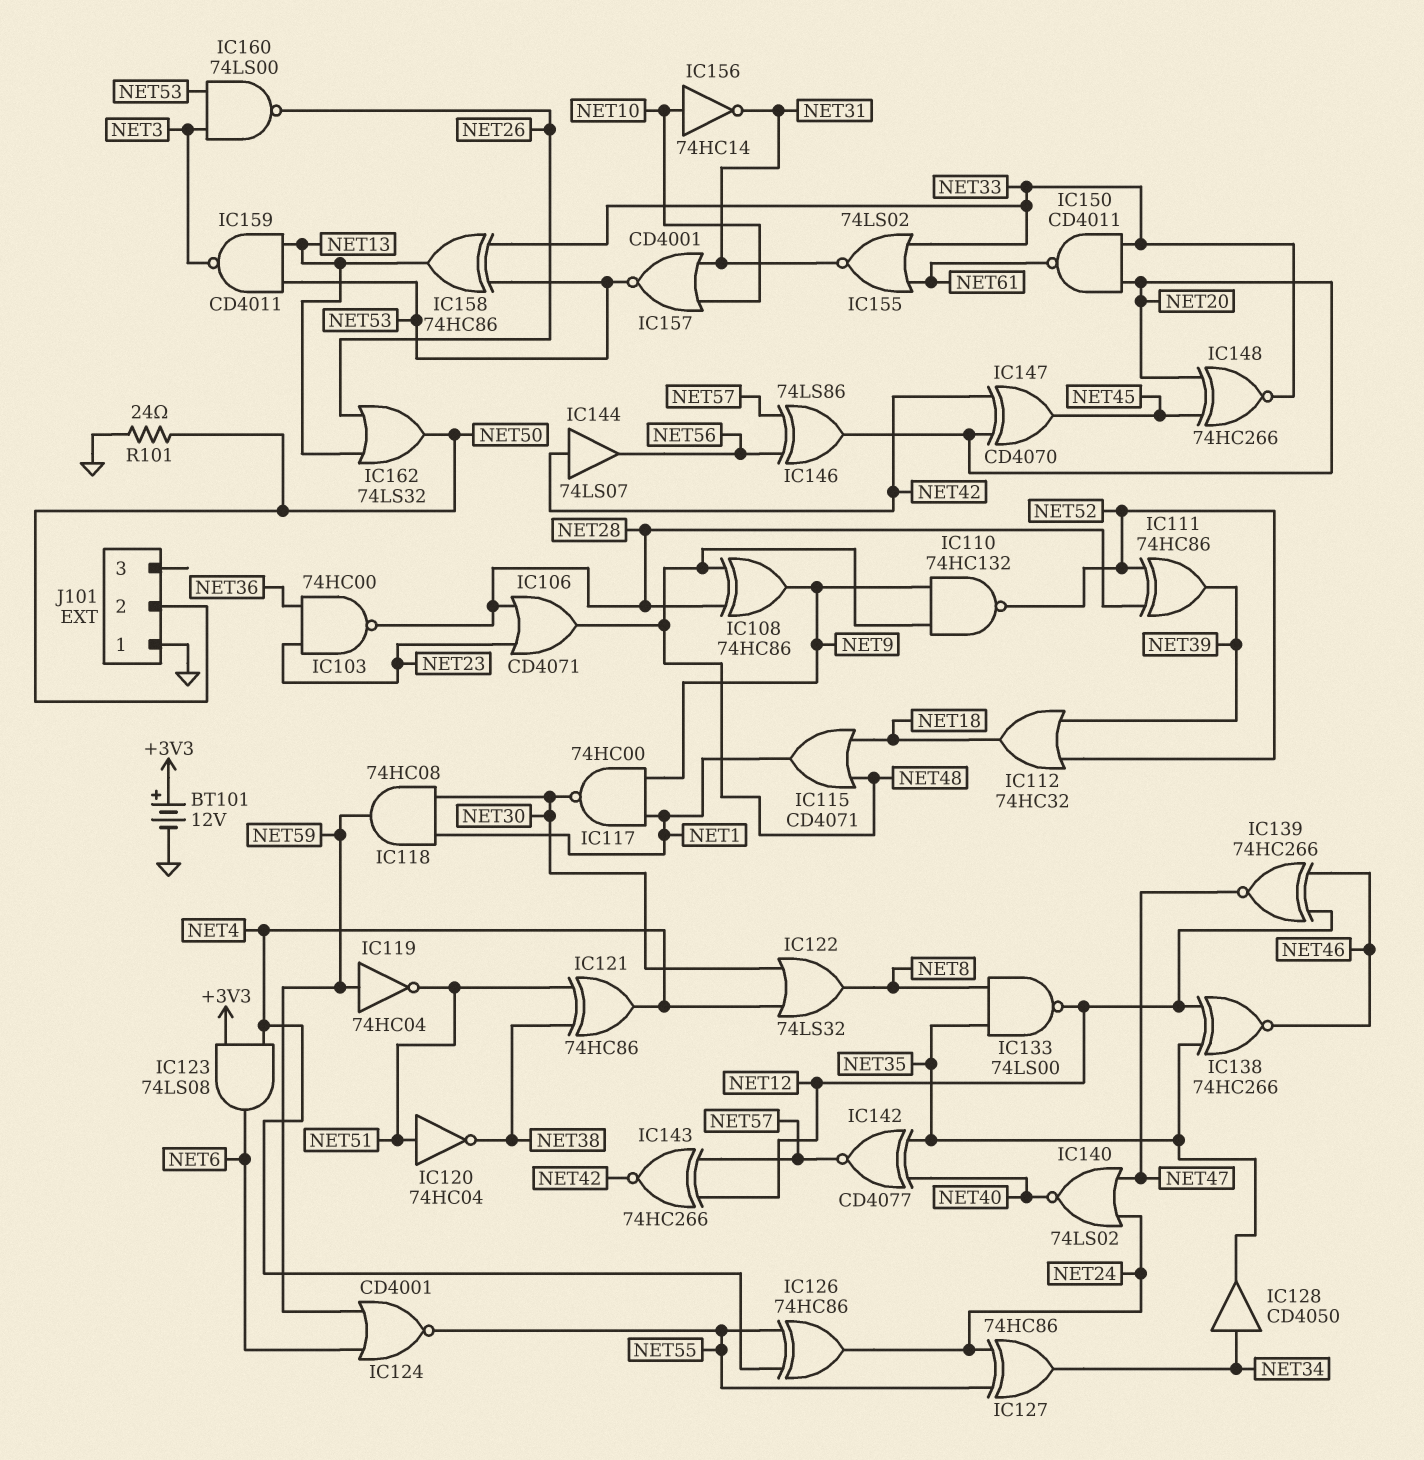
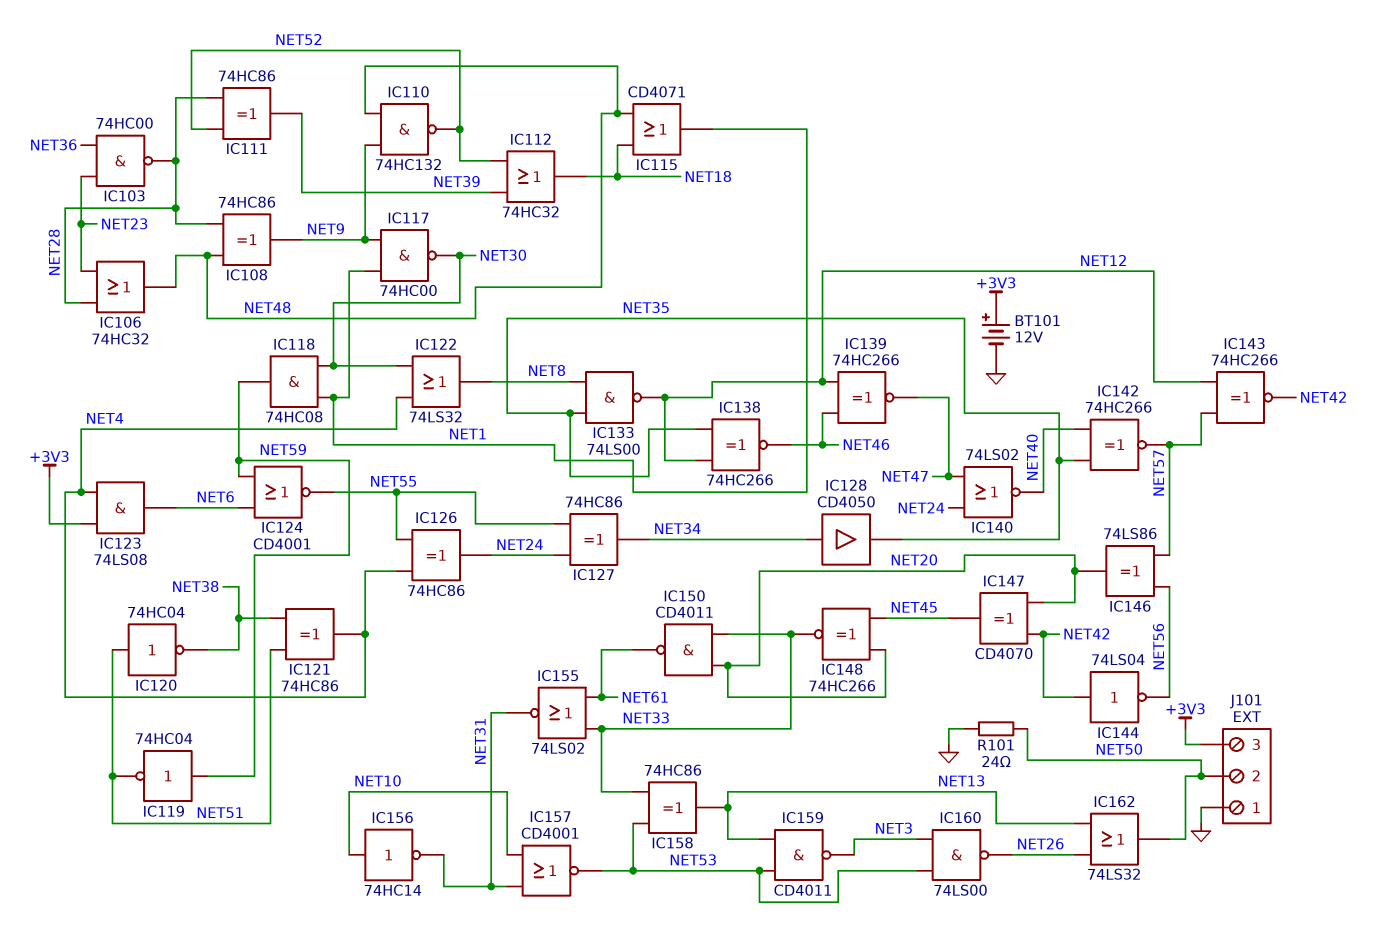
IC106: OR CD4071 (in NET23, in NET28, out NET48) -> OR 74HC32 (in NET23, in NET28, out NET48)
IC142: XNOR CD4077 (in NET35, in NET40, out NET57) -> XNOR 74HC266 (in NET35, in NET40, out NET57)
IC144: buffer 74LS07 (in NET42, out NET56) -> NOT 74LS04 (in NET42, out NET56)
J101 pin 3: none -> +3V3

